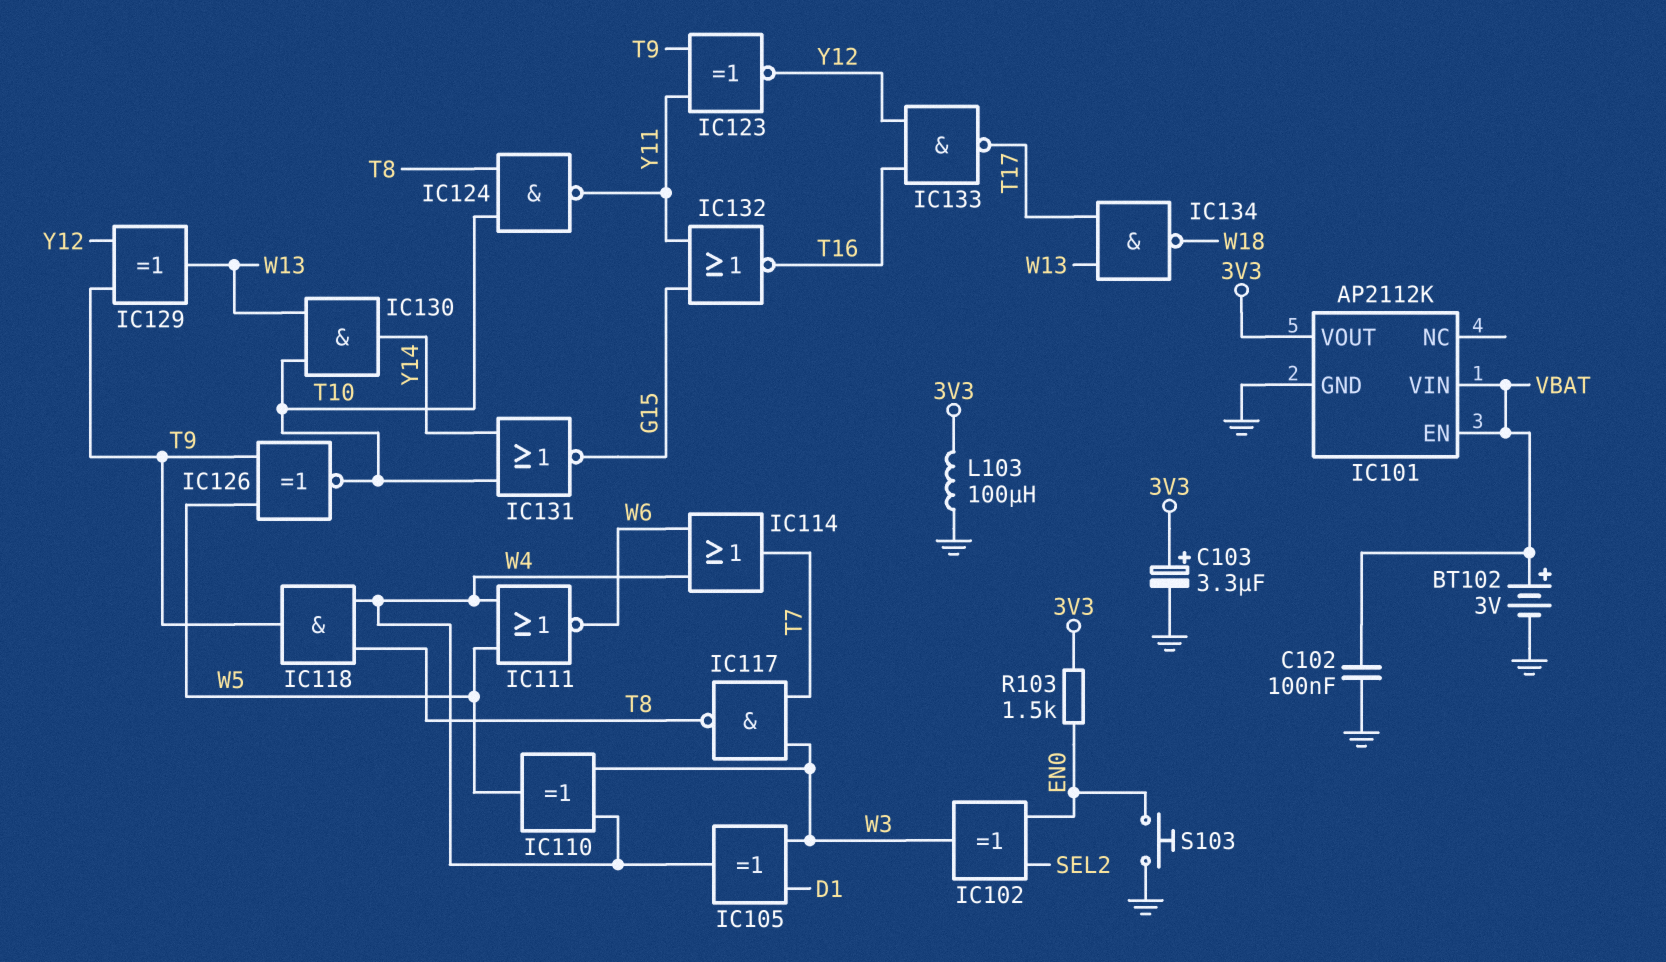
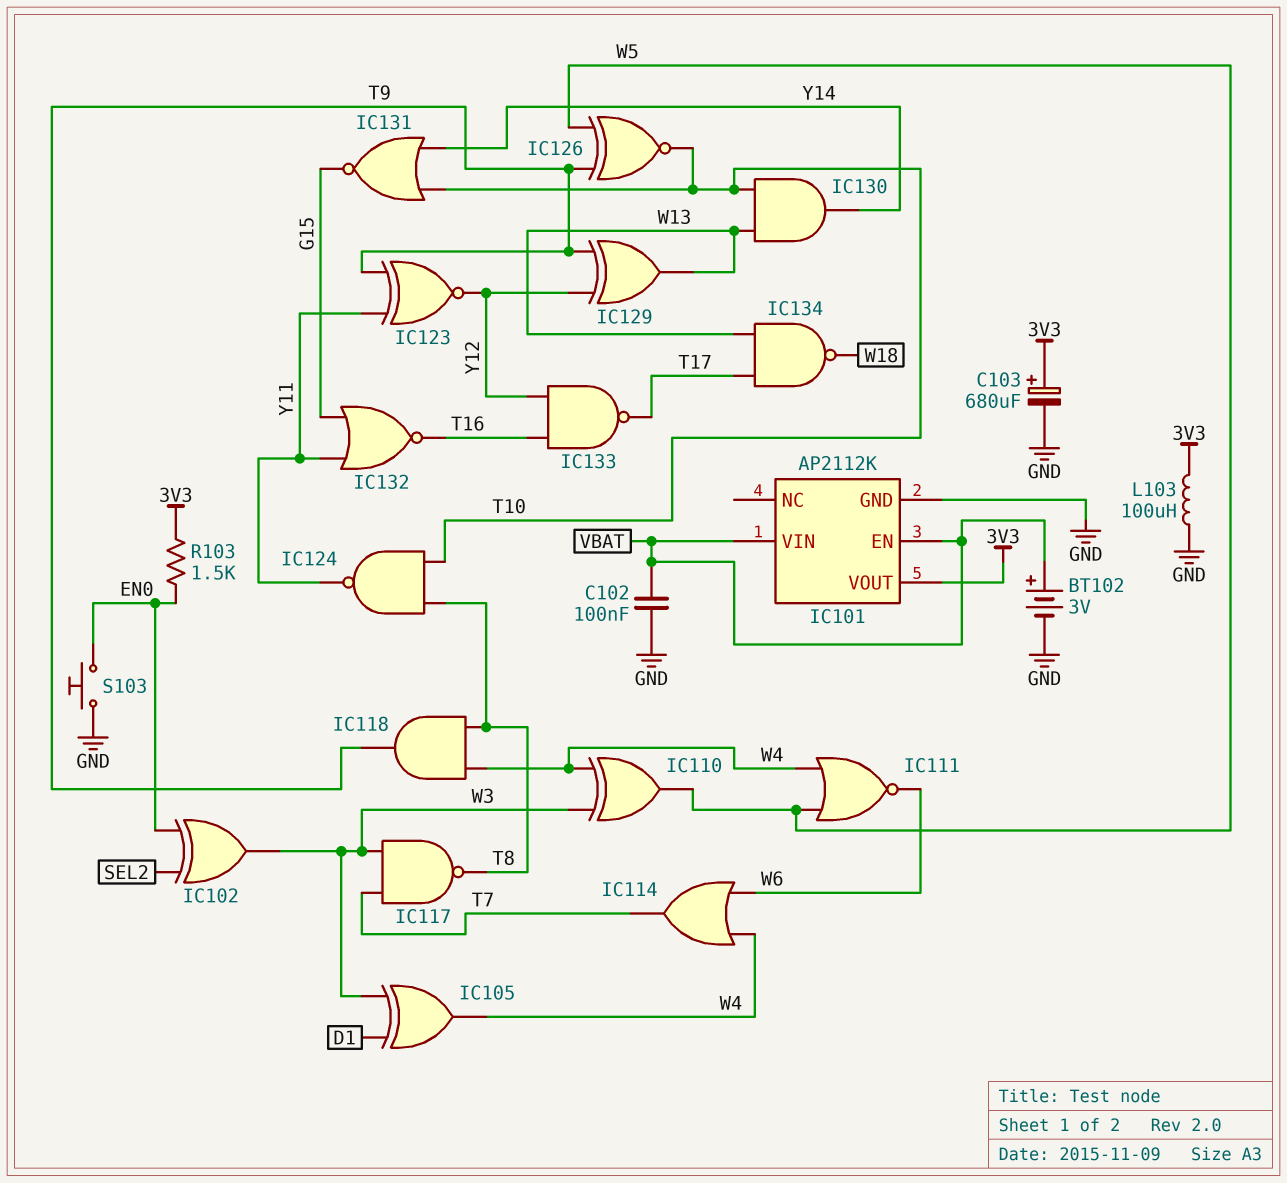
C103: 3.3uF (plus 3V3, minus GND) -> 680uF (plus 3V3, minus GND)

